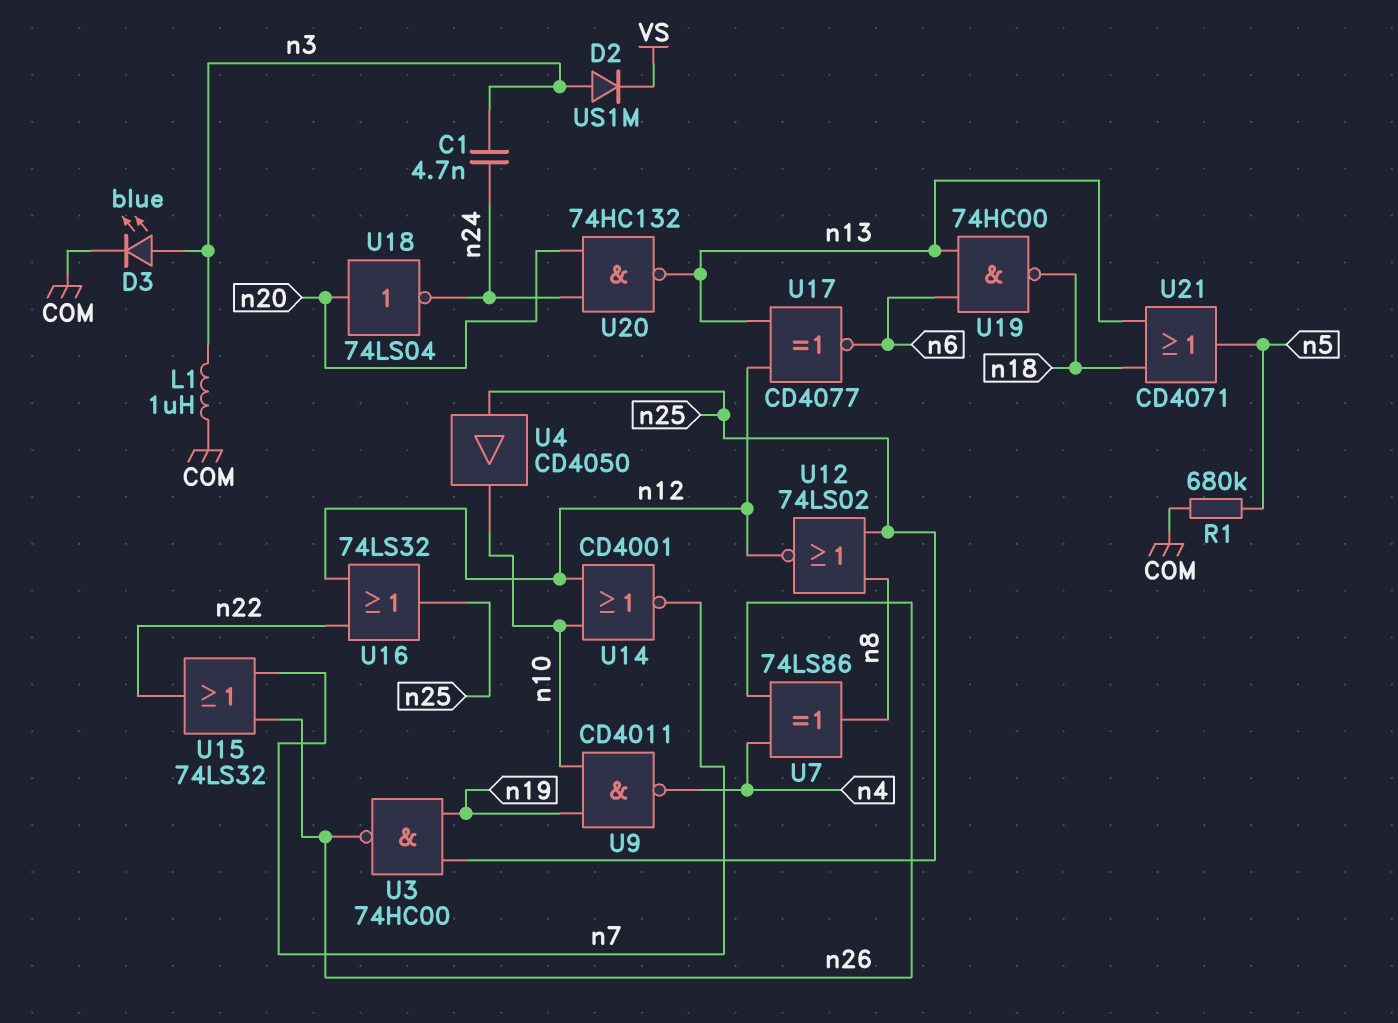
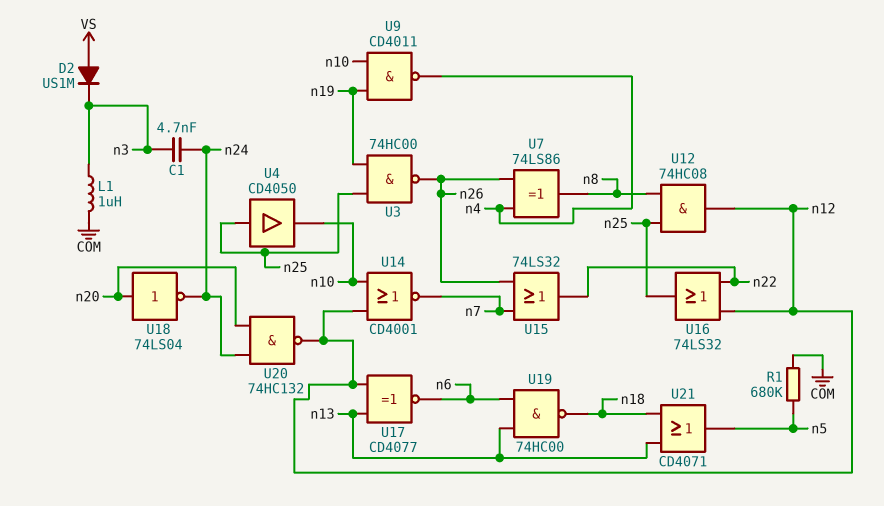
D2: diode US1M (A n3, K VS) -> diode US1M (A VS, K n3)
D3: LED blue (A n3, K COM) -> none
U12: NOR 74LS02 (in n8, in n25, out n12) -> AND 74HC08 (in n8, in n25, out n12)
U20: NAND 74HC132 (in n20, in n24, out n13) -> NAND 74HC132 (in n20, in n24, out n12)

